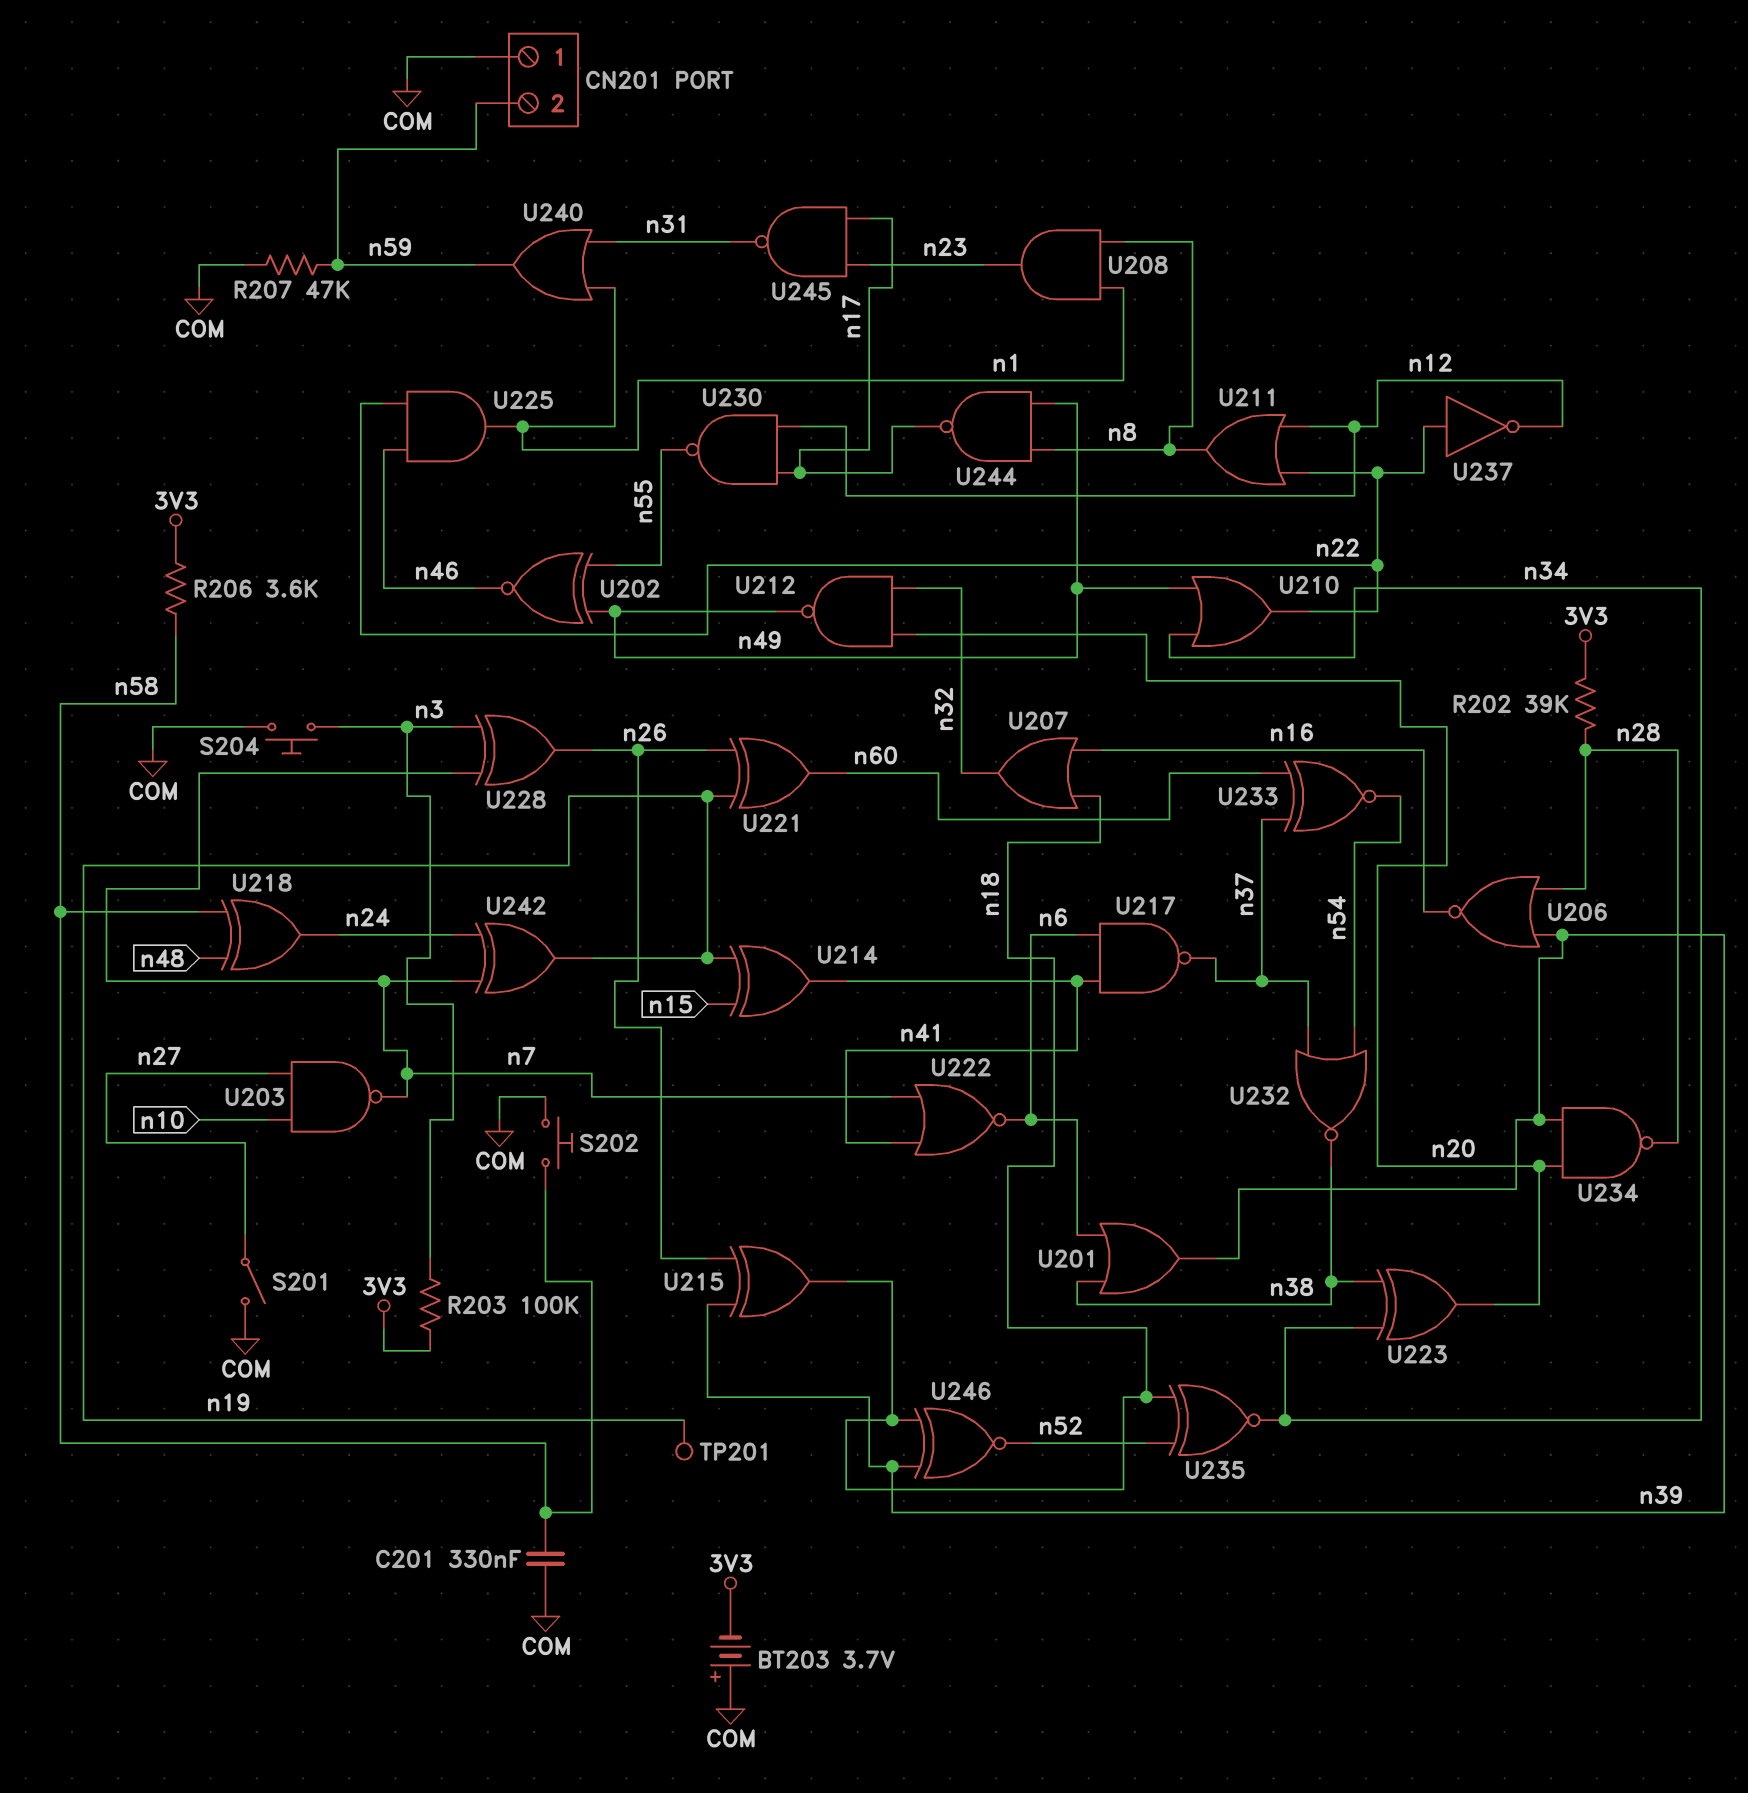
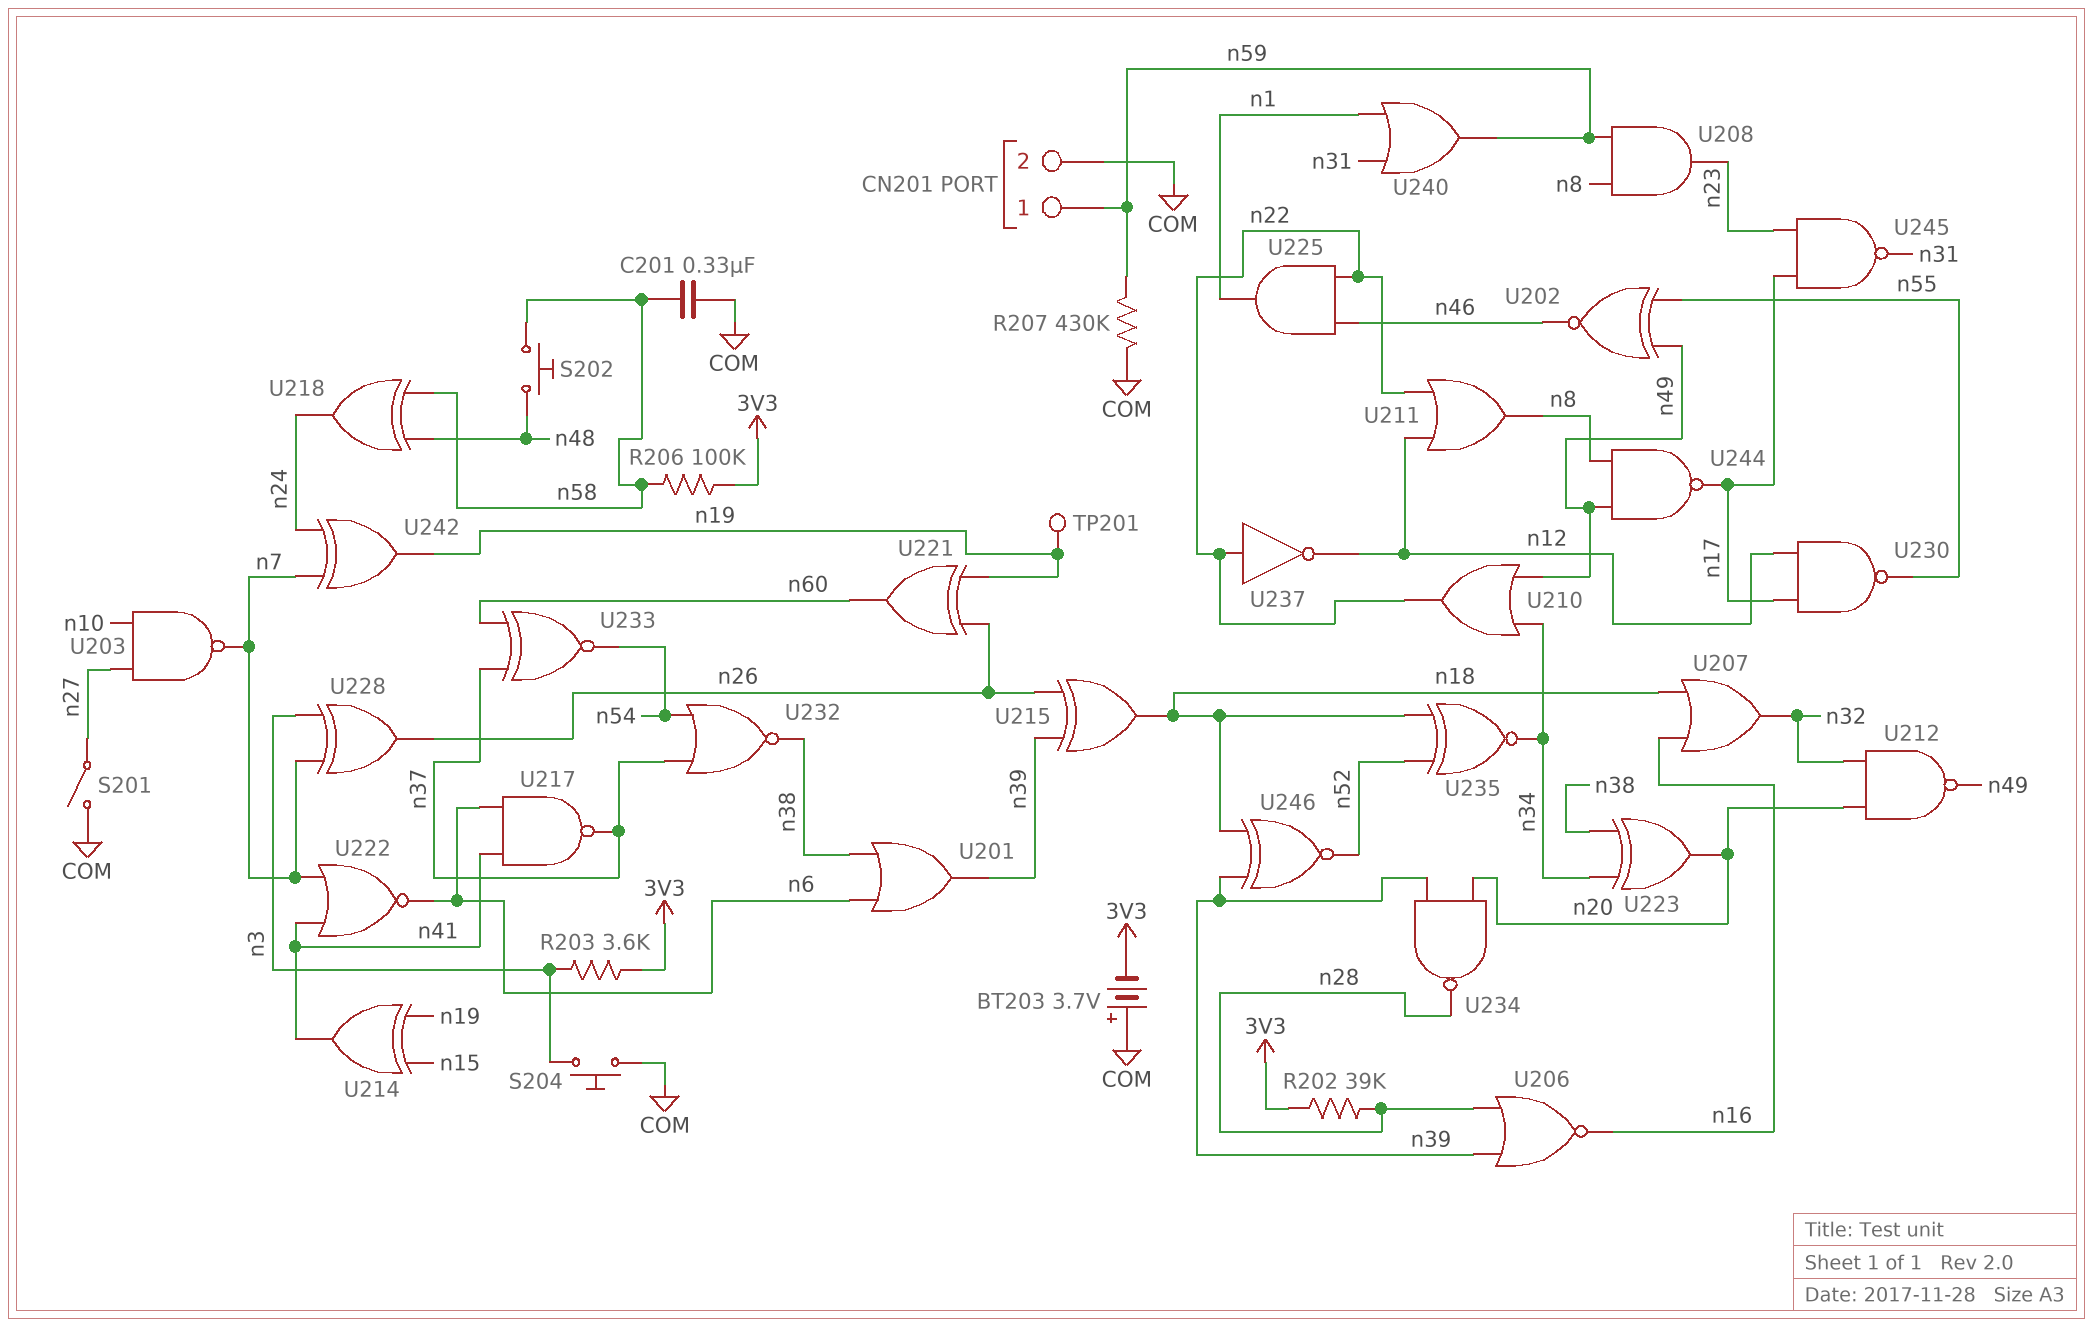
CN201 pin 1: COM -> n59
CN201 pin 2: n59 -> COM
R203: 100k (3V3, n3) -> 3.6k (3V3, n3)
R206: 3.6k (3V3, n58) -> 100k (3V3, n58)
R207: 47k (COM, n59) -> 430k (COM, n59)
S202: button (COM, n58) -> button (n48, n58)
U208: AND (in n1, in n8, out n23) -> AND (in n8, in n59, out n23)

